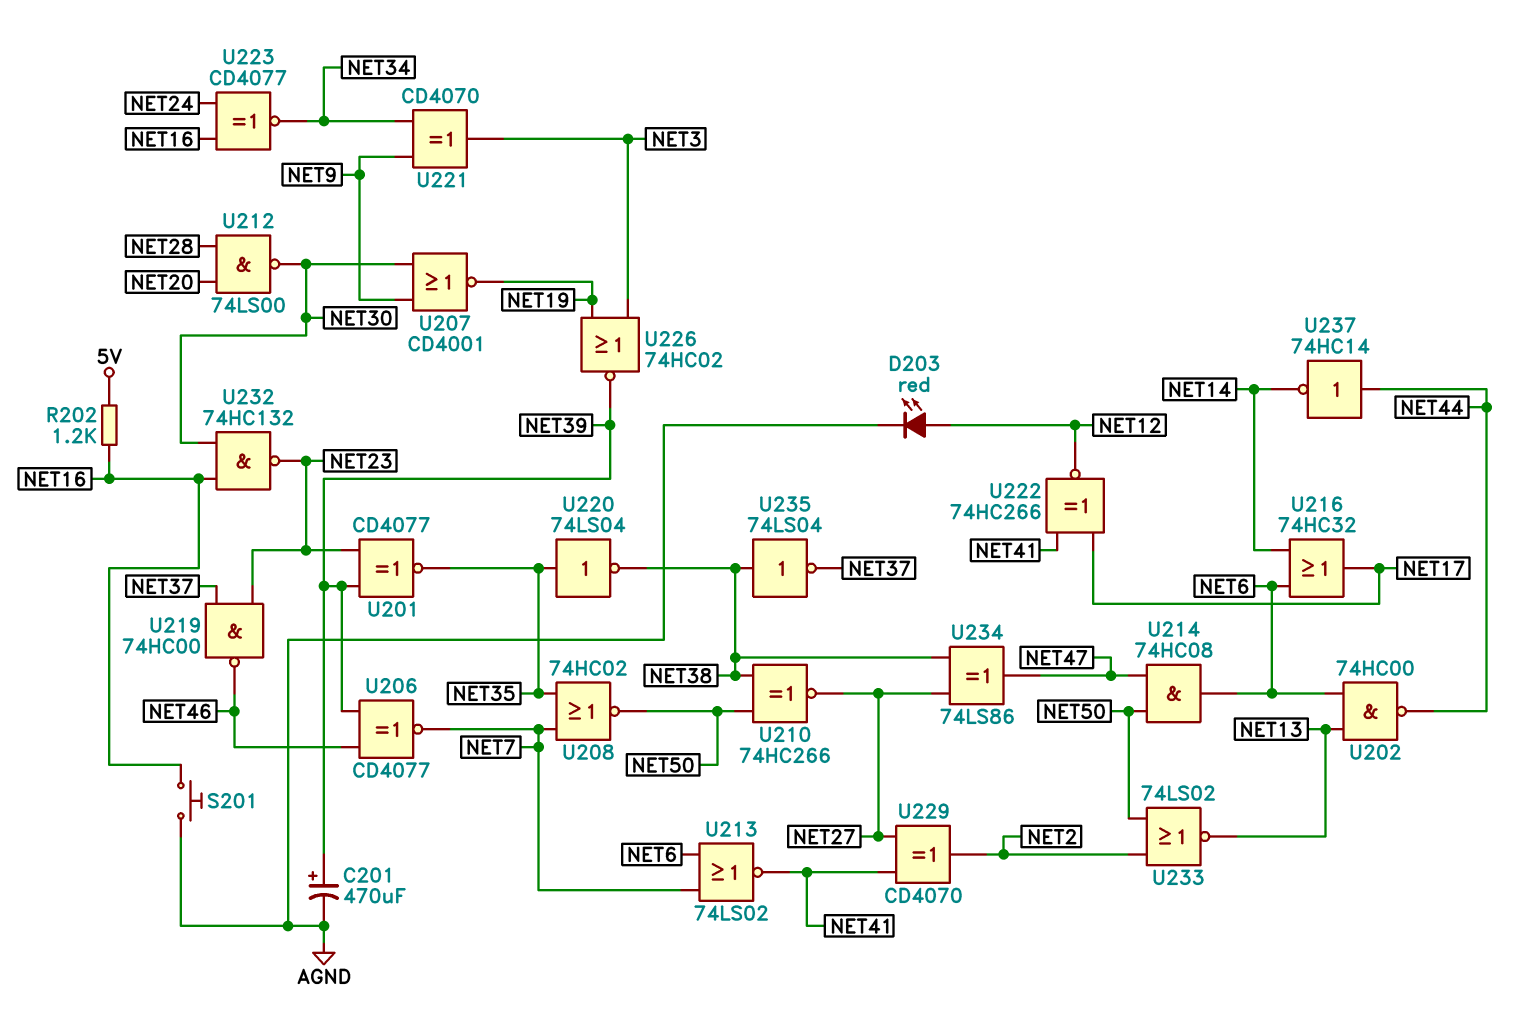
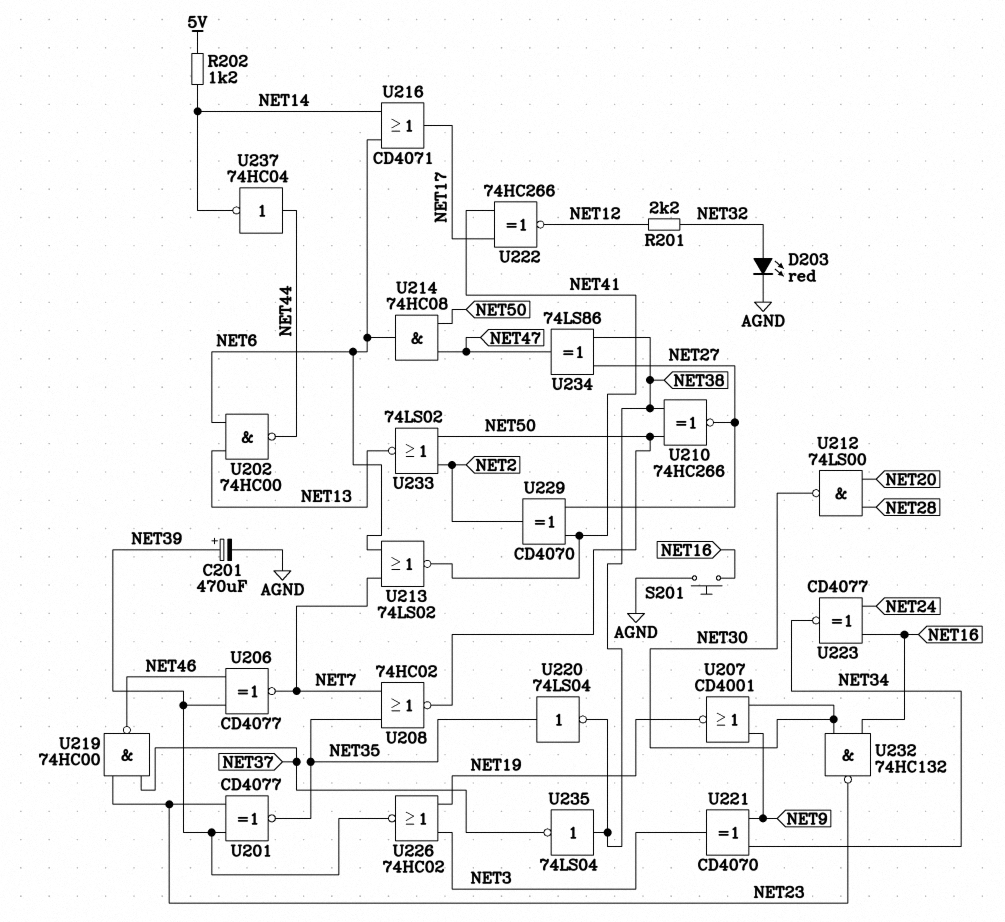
D203: LED red (A NET12, K AGND) -> LED red (A NET32, K AGND)
R201: none -> 2.2k (NET12, NET32)
R202: 1.2k (5V, NET16) -> 1.2k (5V, NET14)
U216: OR 74HC32 (in NET6, in NET14, out NET17) -> OR CD4071 (in NET6, in NET14, out NET17)
U237: NOT 74HC14 (in NET44, out NET14) -> NOT 74HC04 (in NET44, out NET14)

